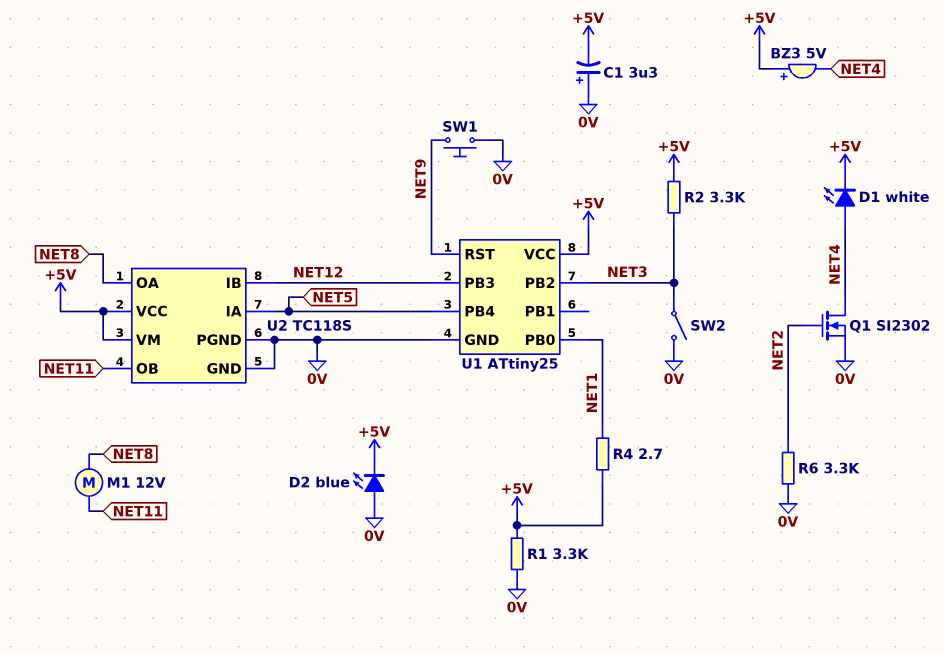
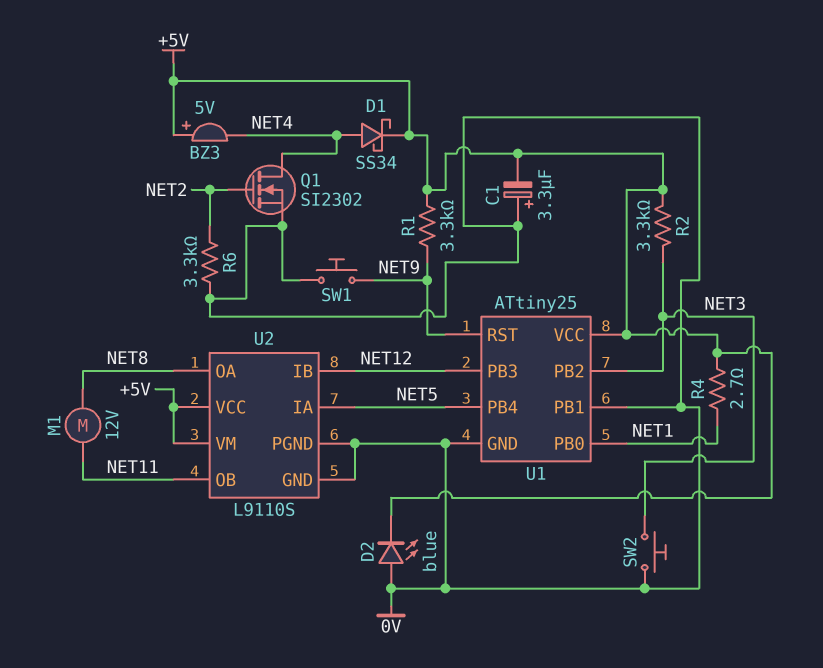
D1: LED white (A NET4, K +5V) -> schottky SS34 (A NET4, K +5V)
R1: 3.3k (+5V, 0V) -> 3.3k (+5V, NET9)
SW2: switch (0V, NET3) -> button (0V, NET3)
U1 pin PB1: none -> 0V
U2: TC118S -> L9110S

